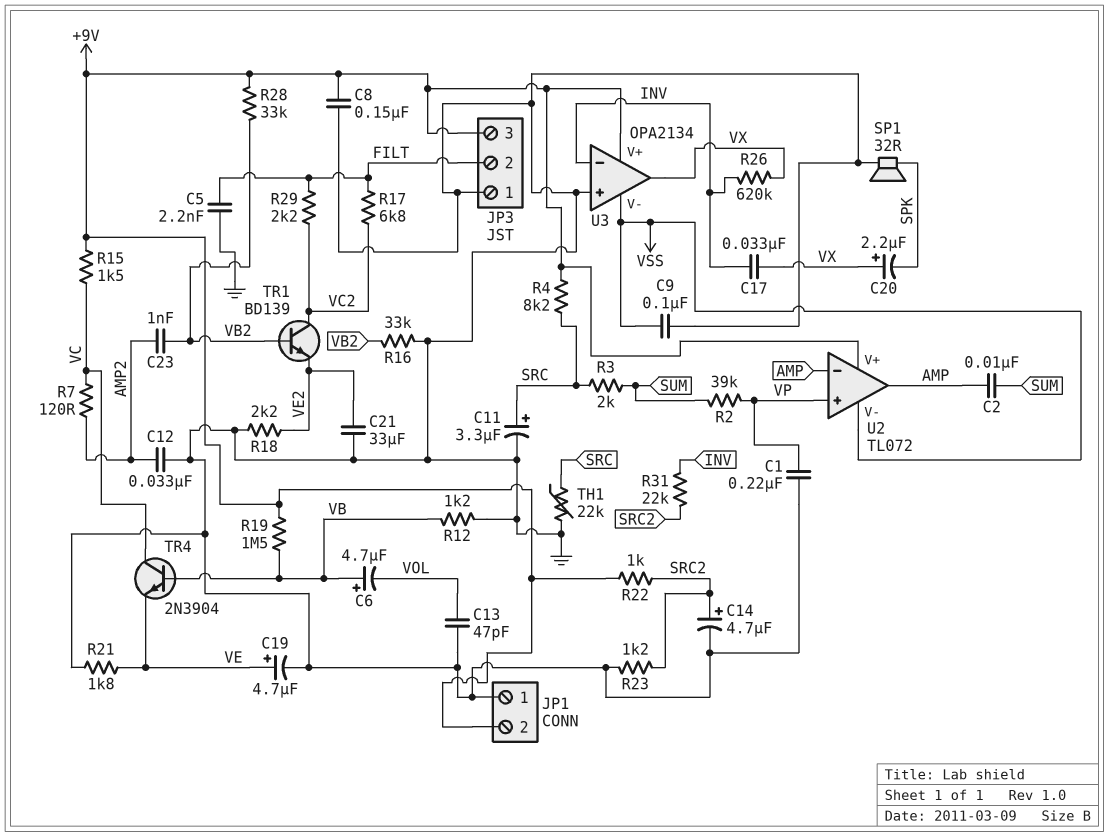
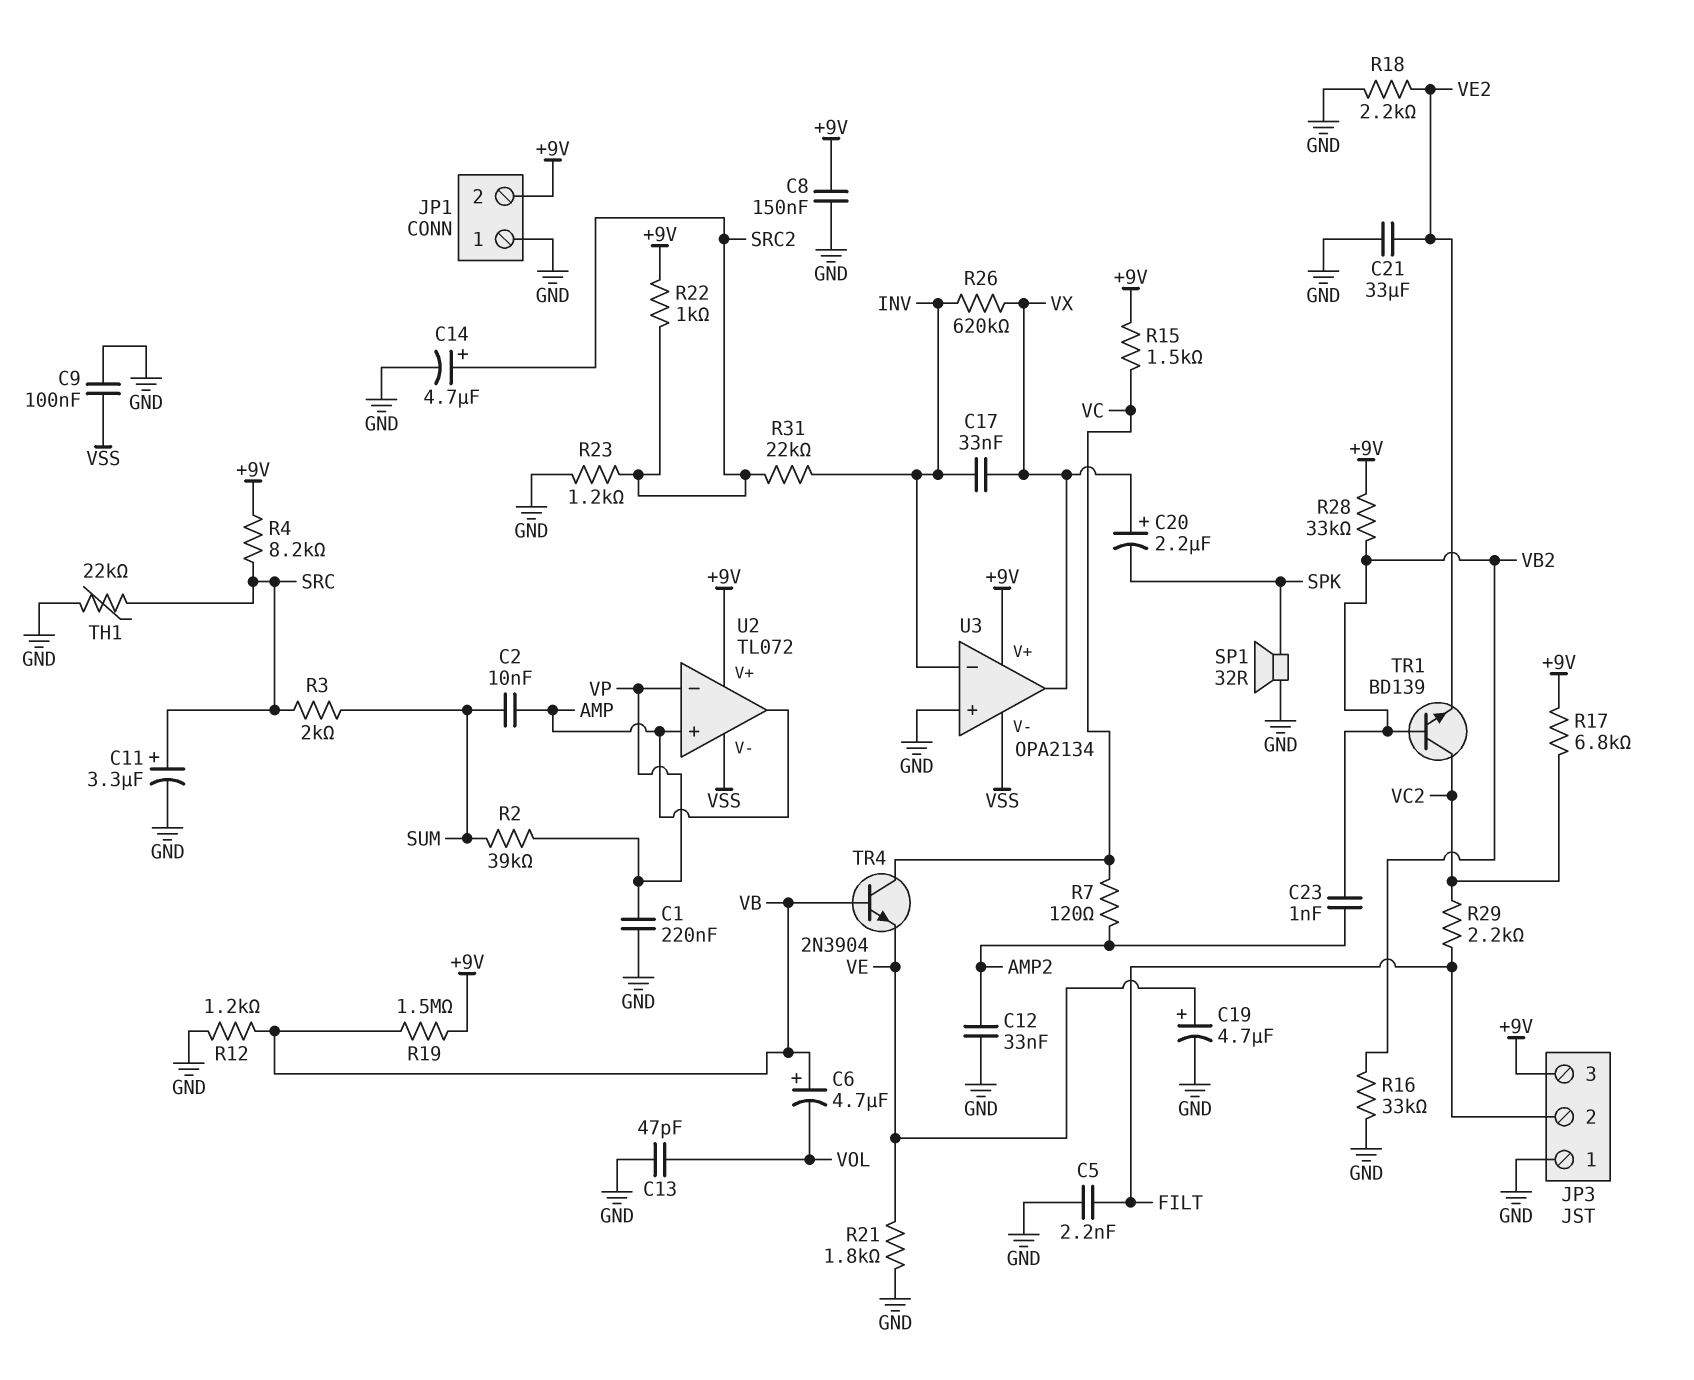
R17: 6.8k (FILT, VC2) -> 6.8k (+9V, VC2)
U2 pin in+: VP -> AMP
U2 pin in-: AMP -> VP

